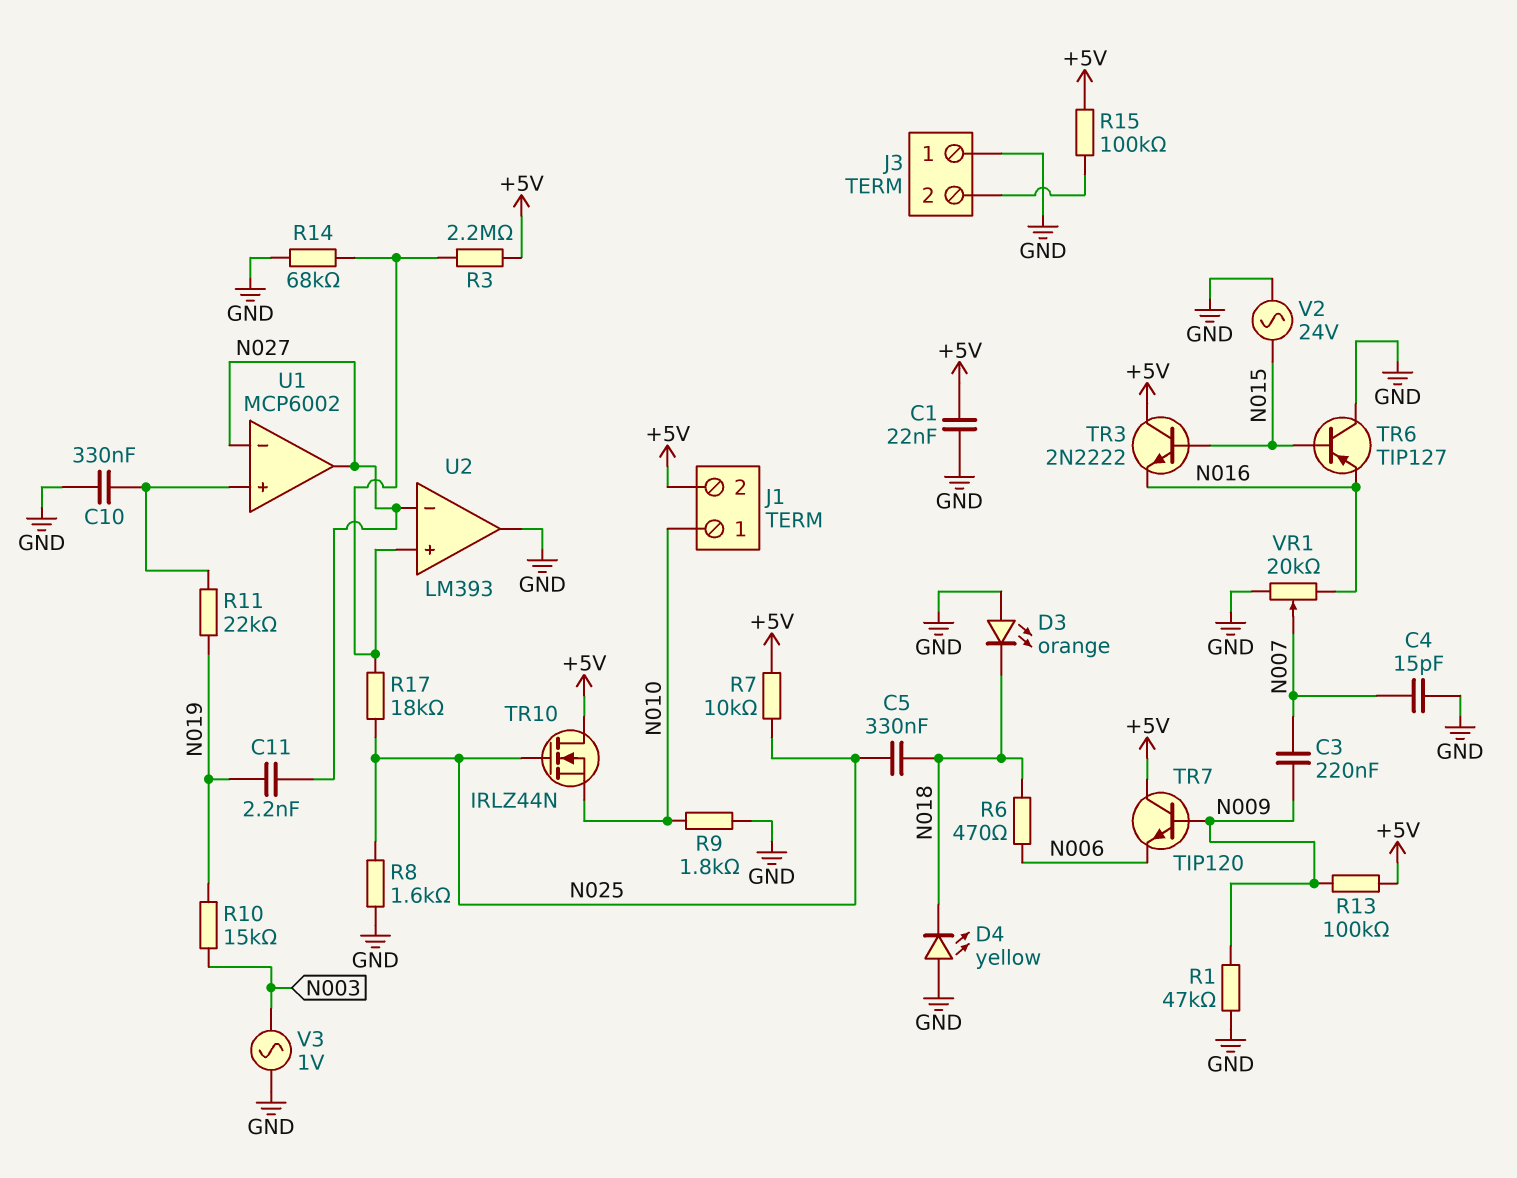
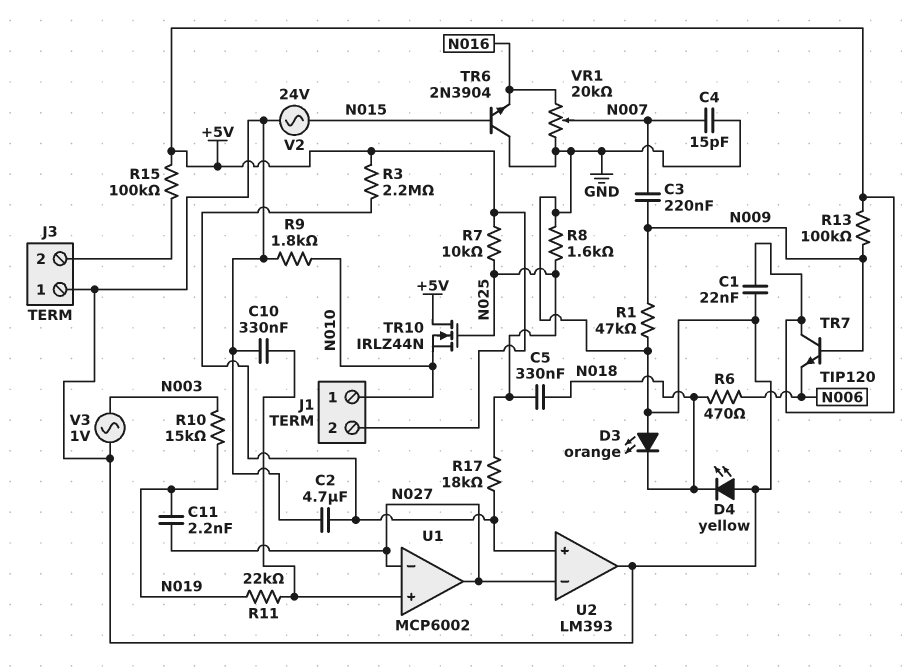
C2: none -> 4.7uF (GND, U2/in+)
R14: 68k (GND, U2/in+) -> none
TR3: NPN 2N2222 (B N015, C +5V, E N016) -> none
TR6: PNP TIP127 (B N015, C GND, E N016) -> NPN 2N3904 (B N015, C GND, E N016)

